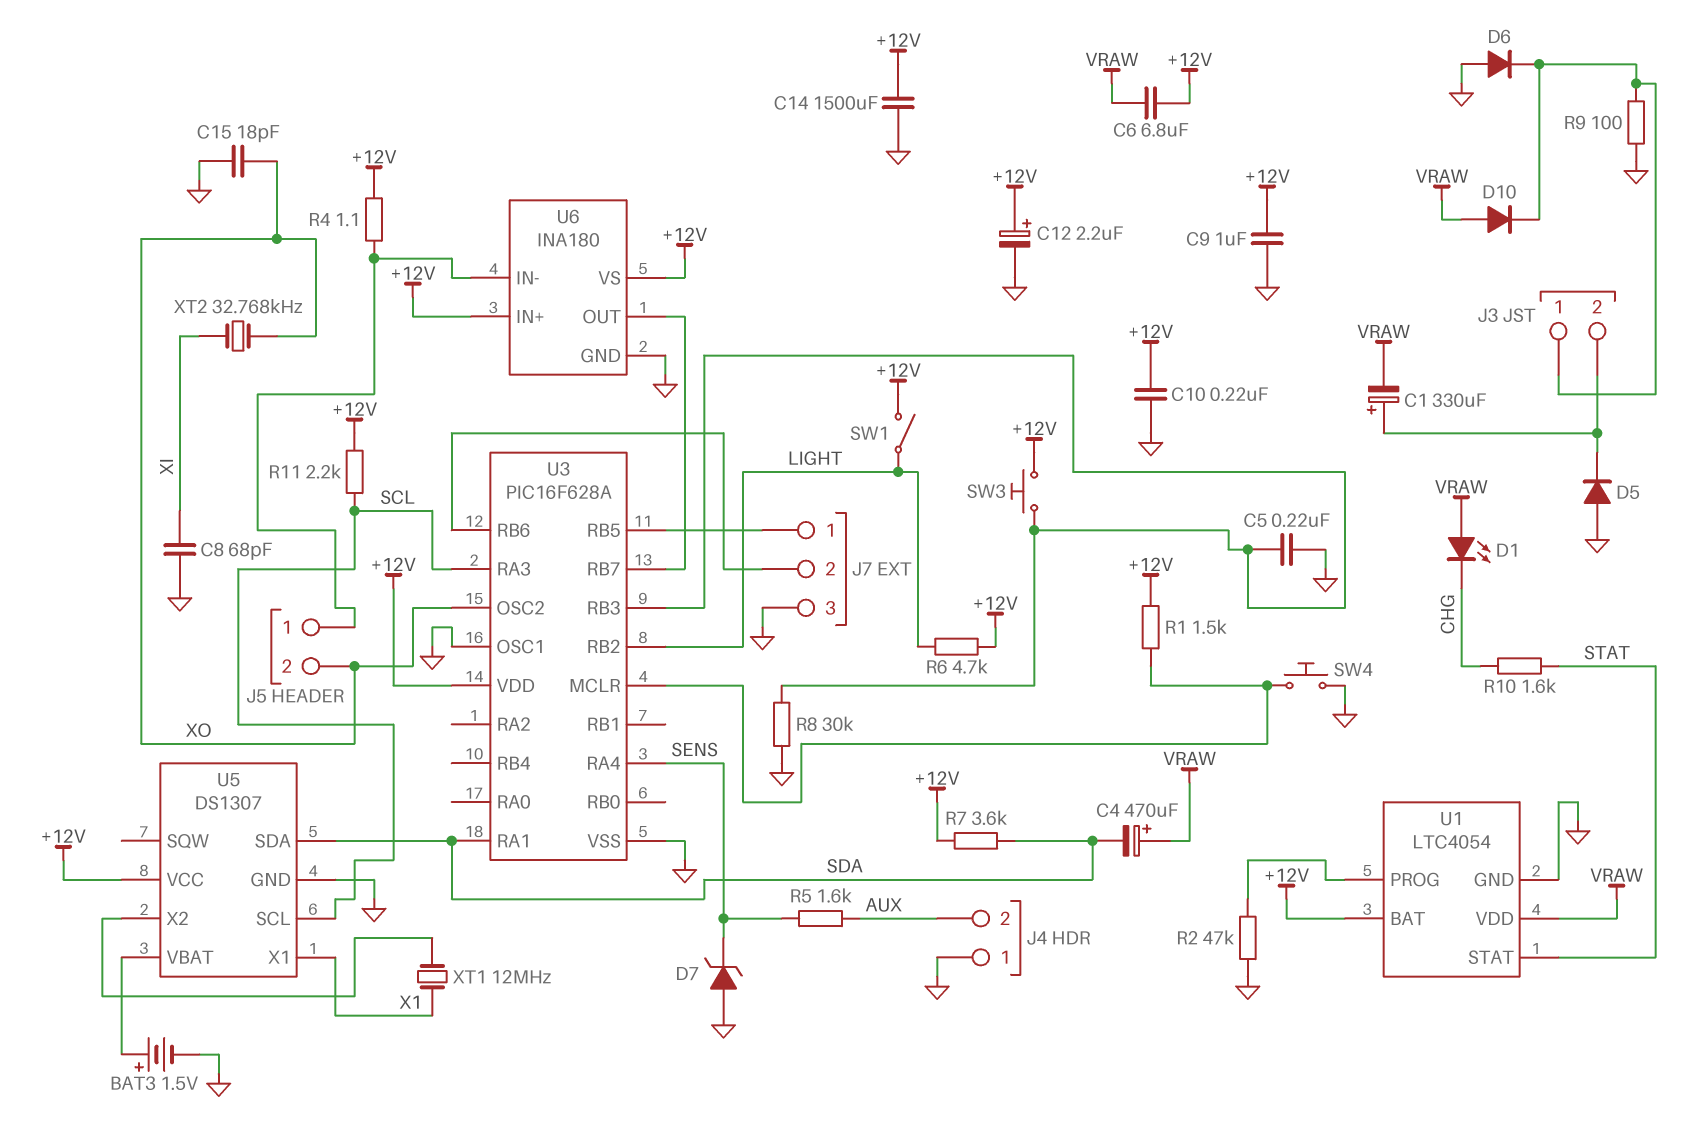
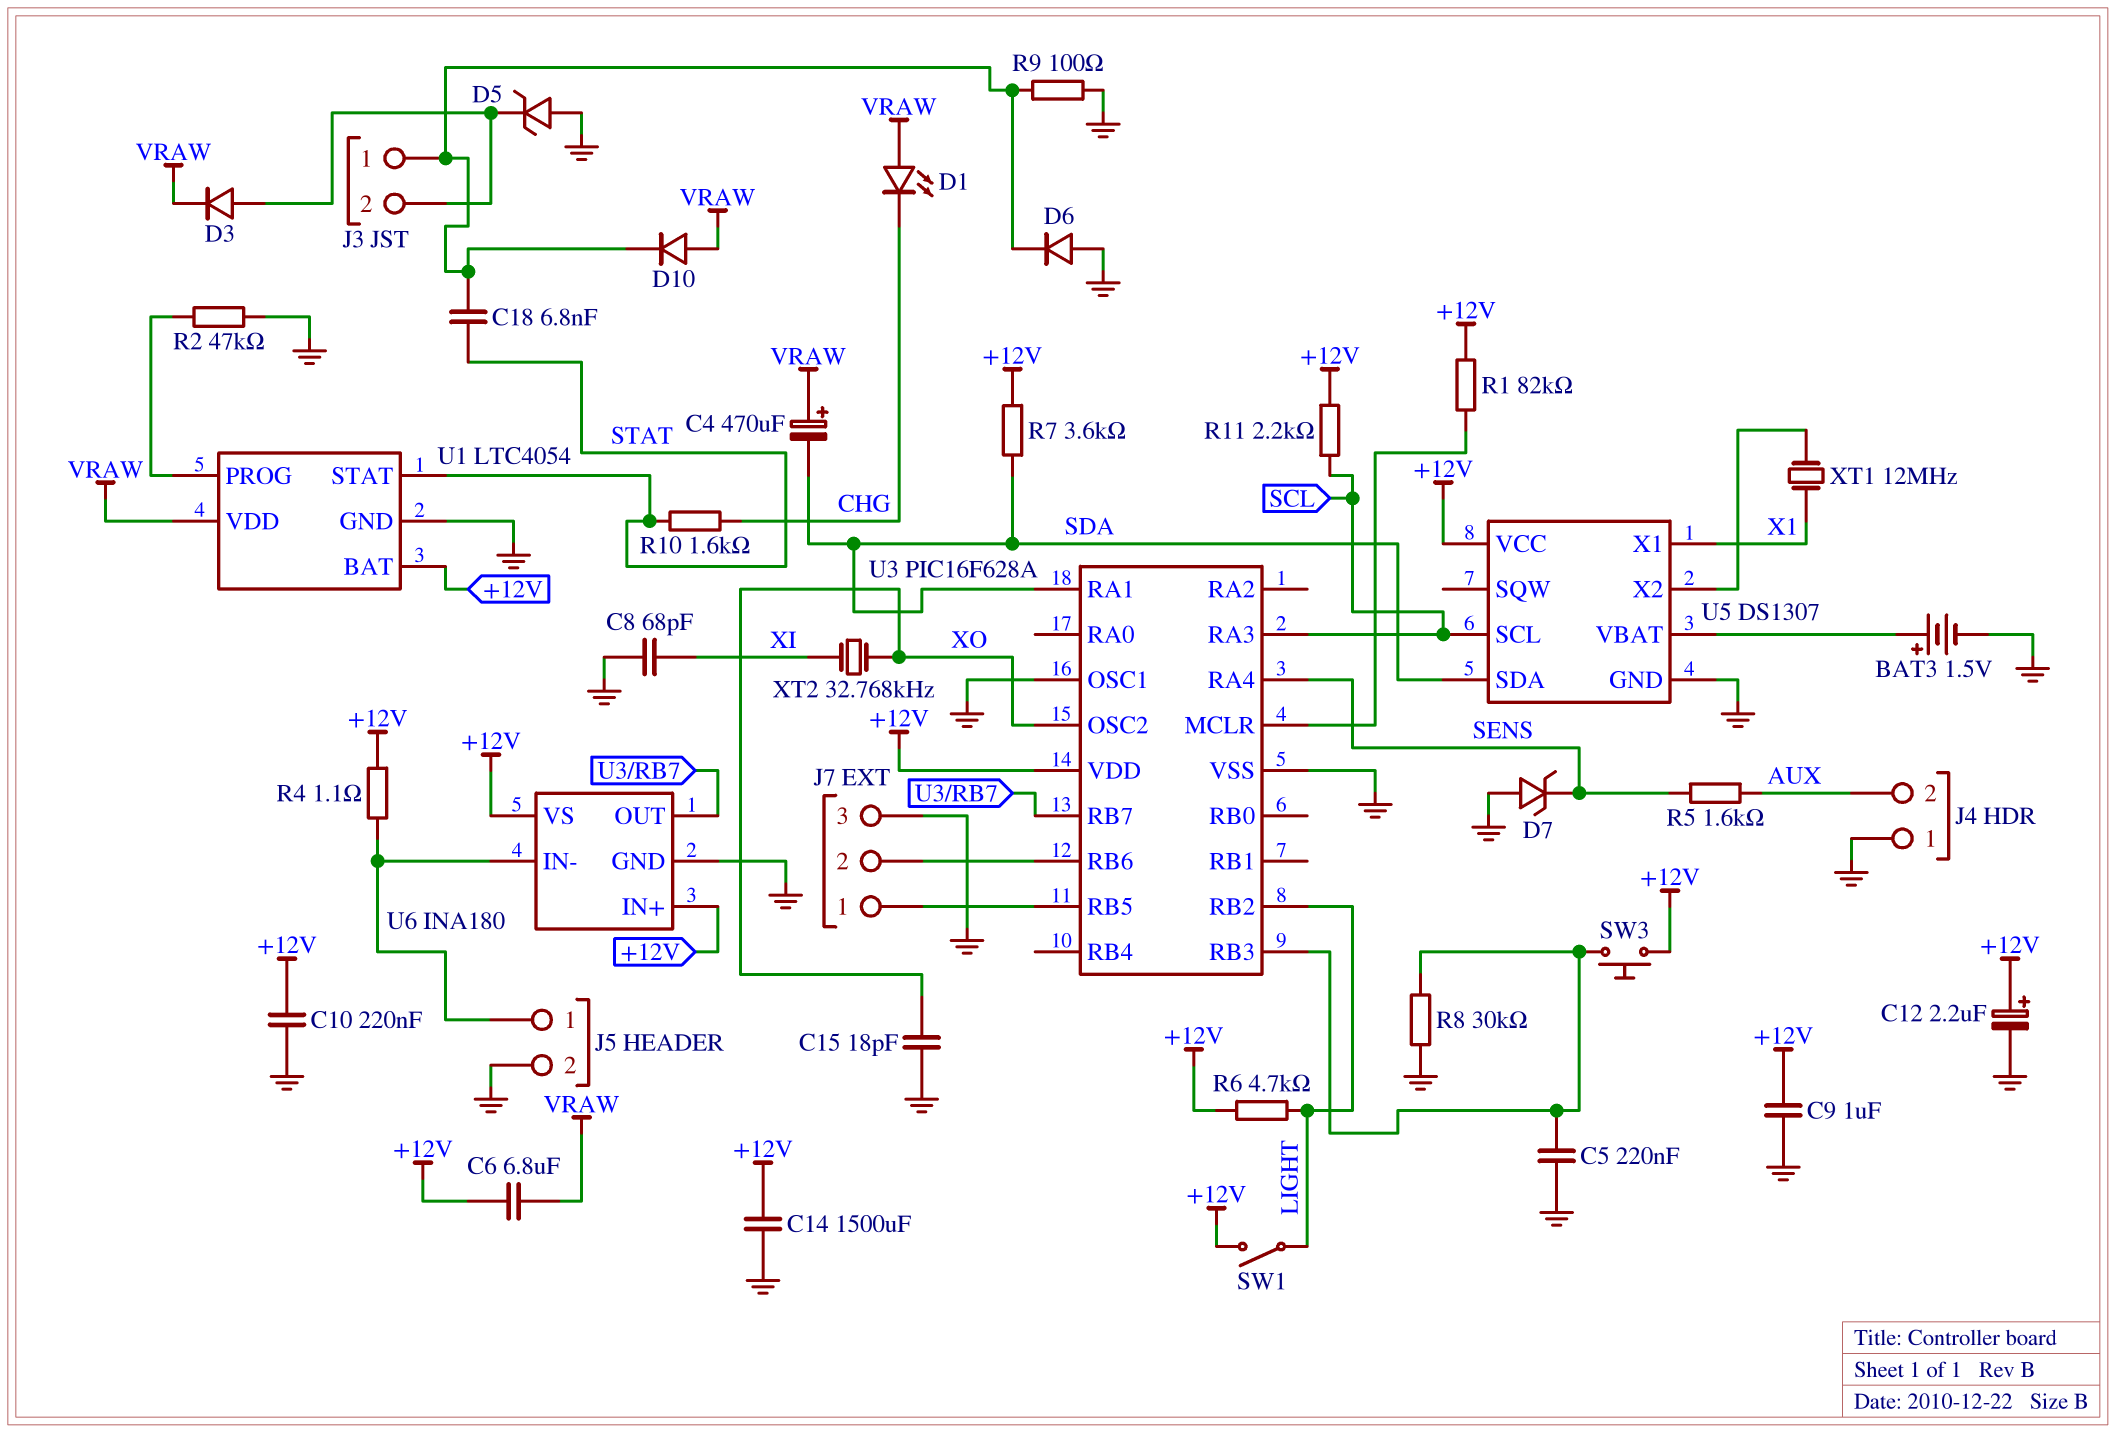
C1: 330uF (plus J3/2, minus VRAW) -> none
C18: none -> 6.8nF (J3/1, STAT)
D3: none -> diode (A J3/2, K VRAW)
D5: diode (A GND, K J3/2) -> zener (A GND, K J3/2)
J5 pin 2: XO -> GND
R1: 1.5k (+12V, U3/MCLR) -> 82k (+12V, U3/MCLR)
SW4: button (GND, U3/MCLR) -> none

